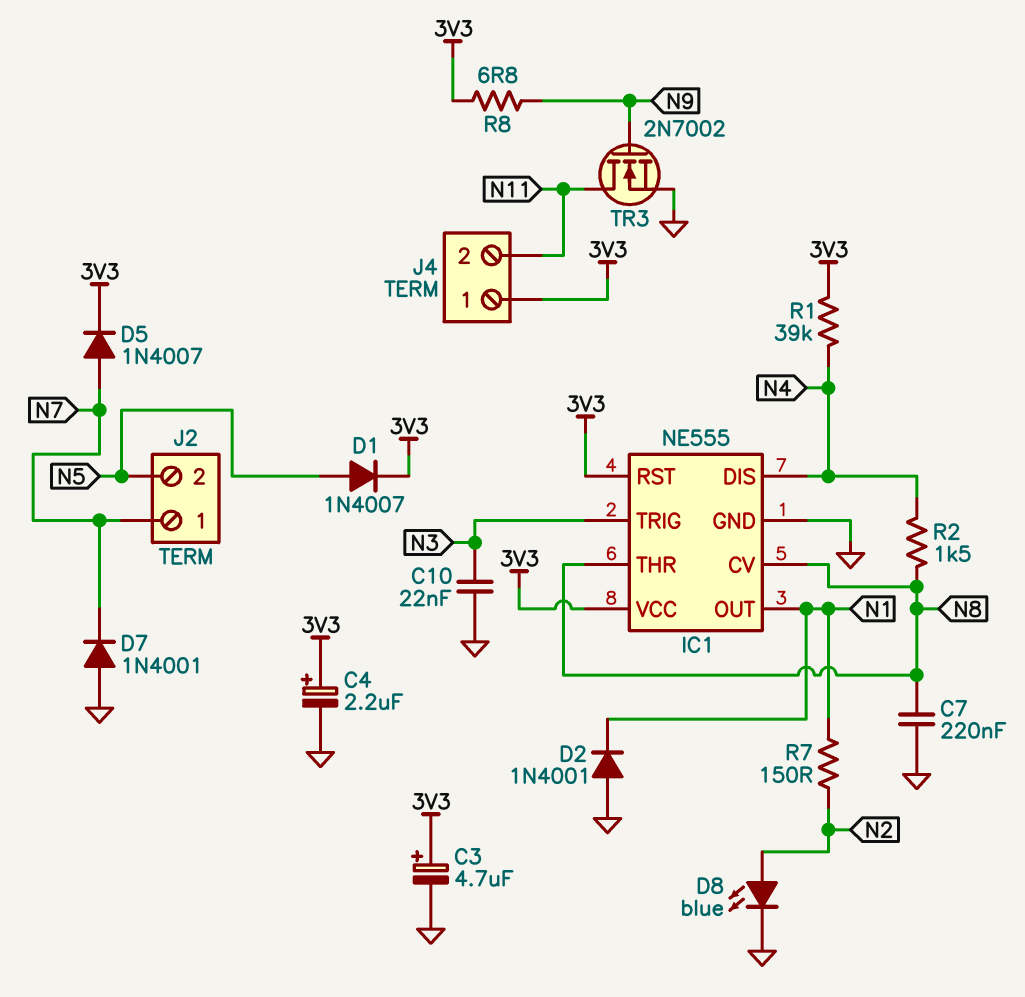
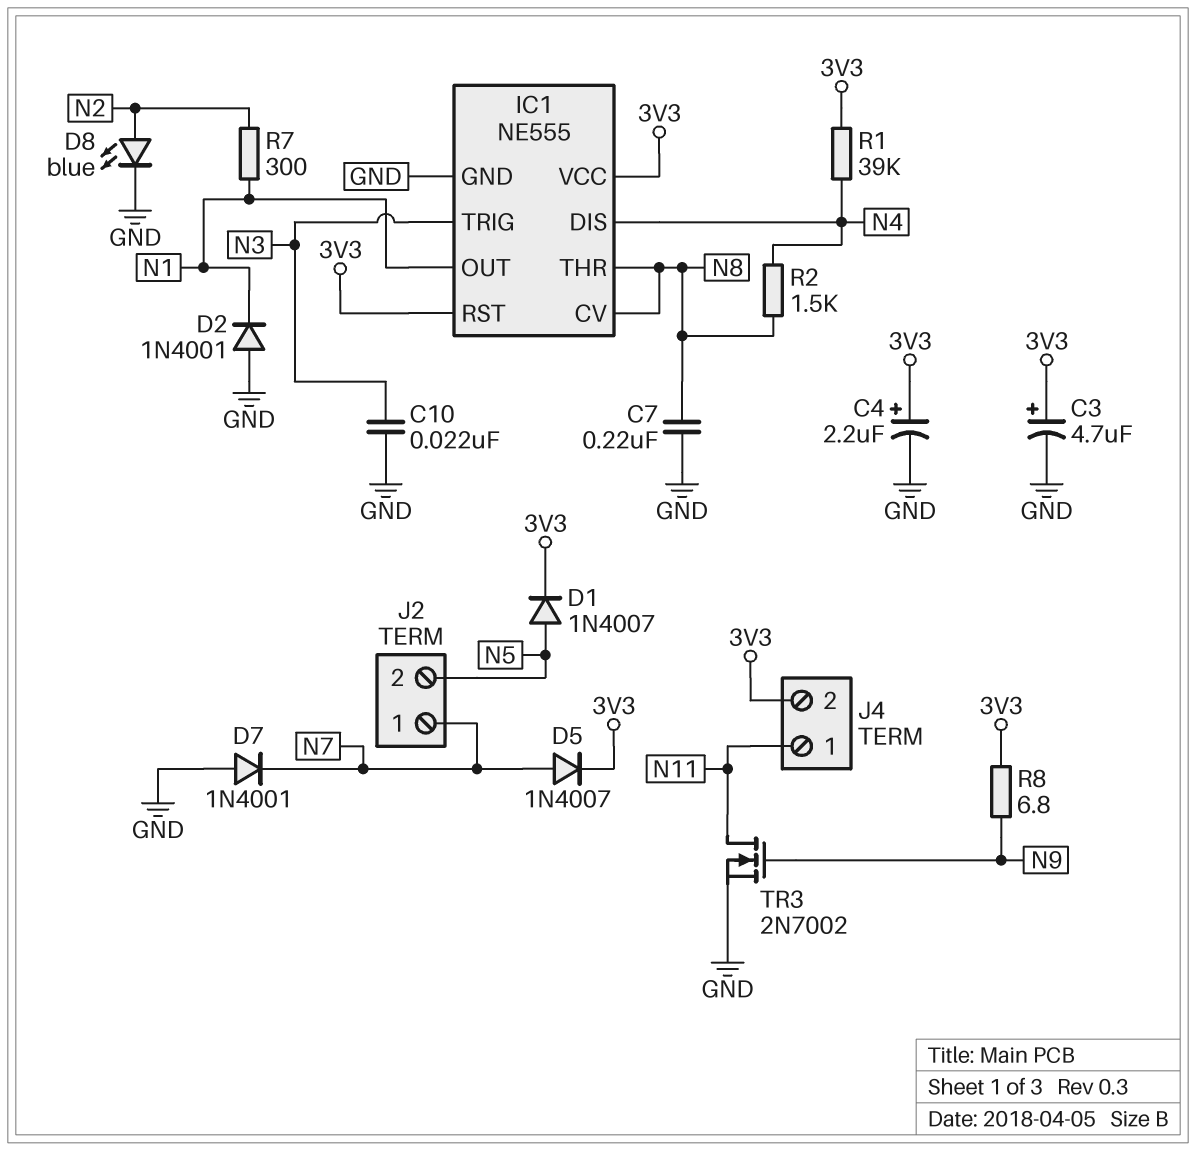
J4 pin 1: 3V3 -> N11
J4 pin 2: N11 -> 3V3
R7: 150 (N1, N2) -> 300 (N1, N2)

